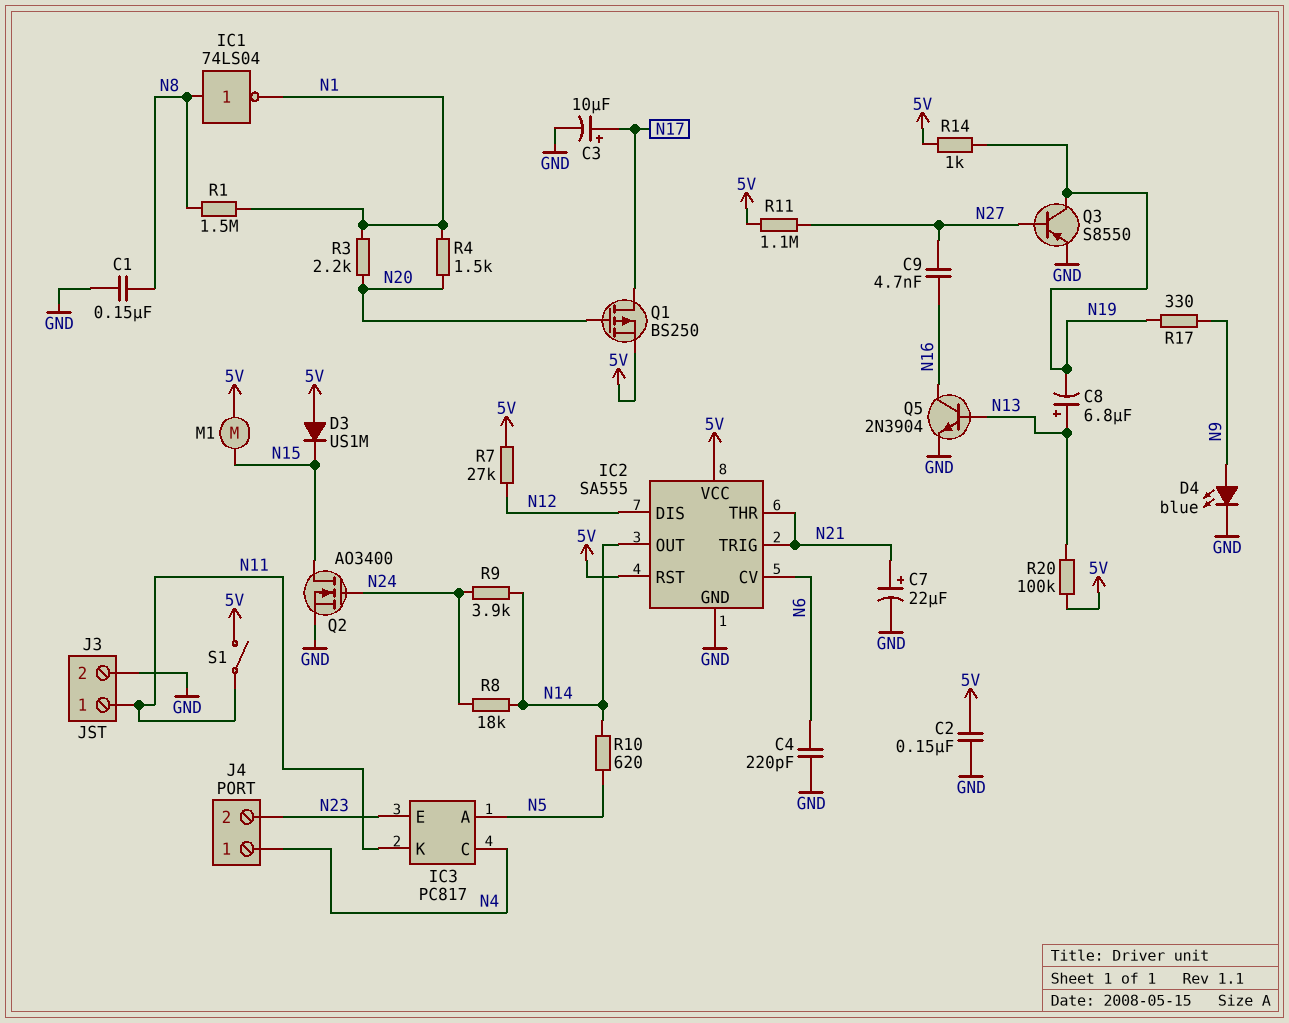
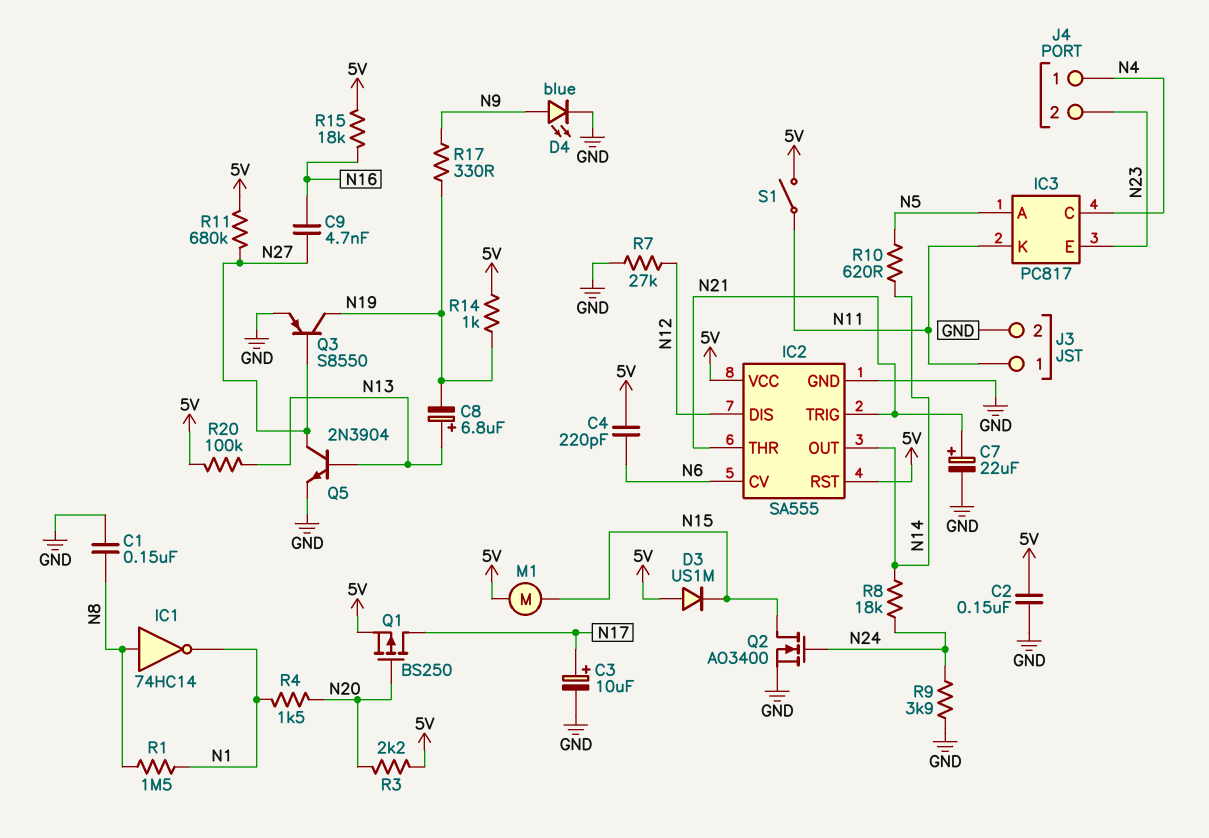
C4: 220pF (GND, N6) -> 220pF (5V, N6)
IC1: NOT 74LS04 (in N8, out N1) -> NOT 74HC14 (in N8, out N1)
Q5: NPN 2N3904 (B N13, C N16, E GND) -> NPN 2N3904 (B N13, C N27, E GND)
R3: 2.2k (N1, N20) -> 2.2k (5V, N20)
R7: 27k (5V, N12) -> 27k (GND, N12)
R9: 3.9k (N14, N24) -> 3.9k (GND, N24)
R11: 1.1M (5V, N27) -> 680k (5V, N27)
R15: none -> 18k (5V, N16)

